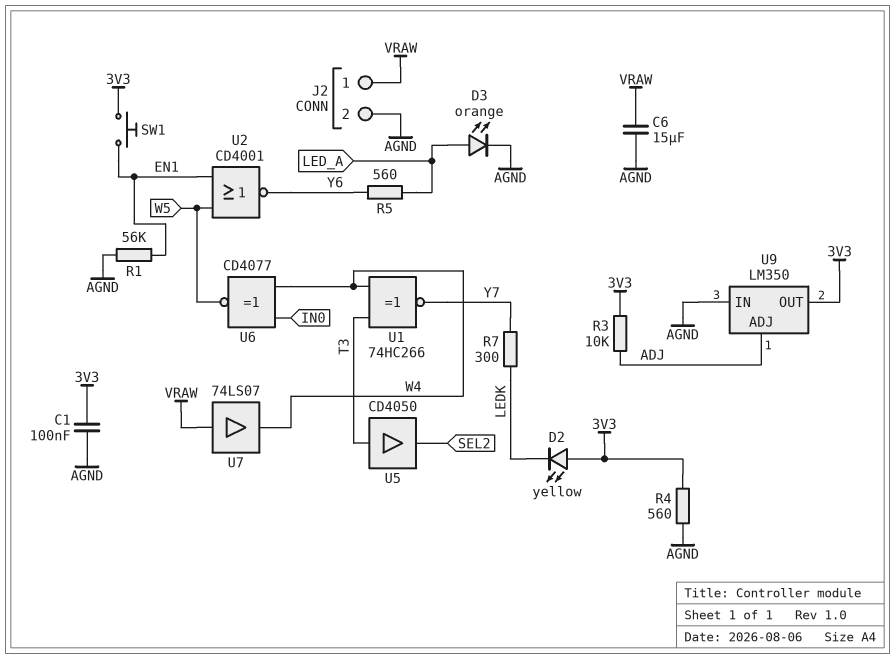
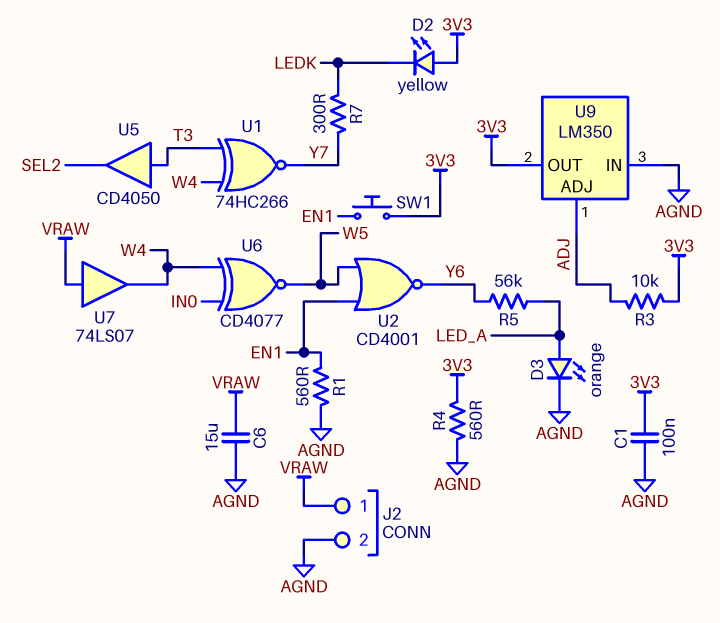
R1: 56k (AGND, EN1) -> 560 (AGND, EN1)
R5: 560 (LED_A, Y6) -> 56k (LED_A, Y6)

